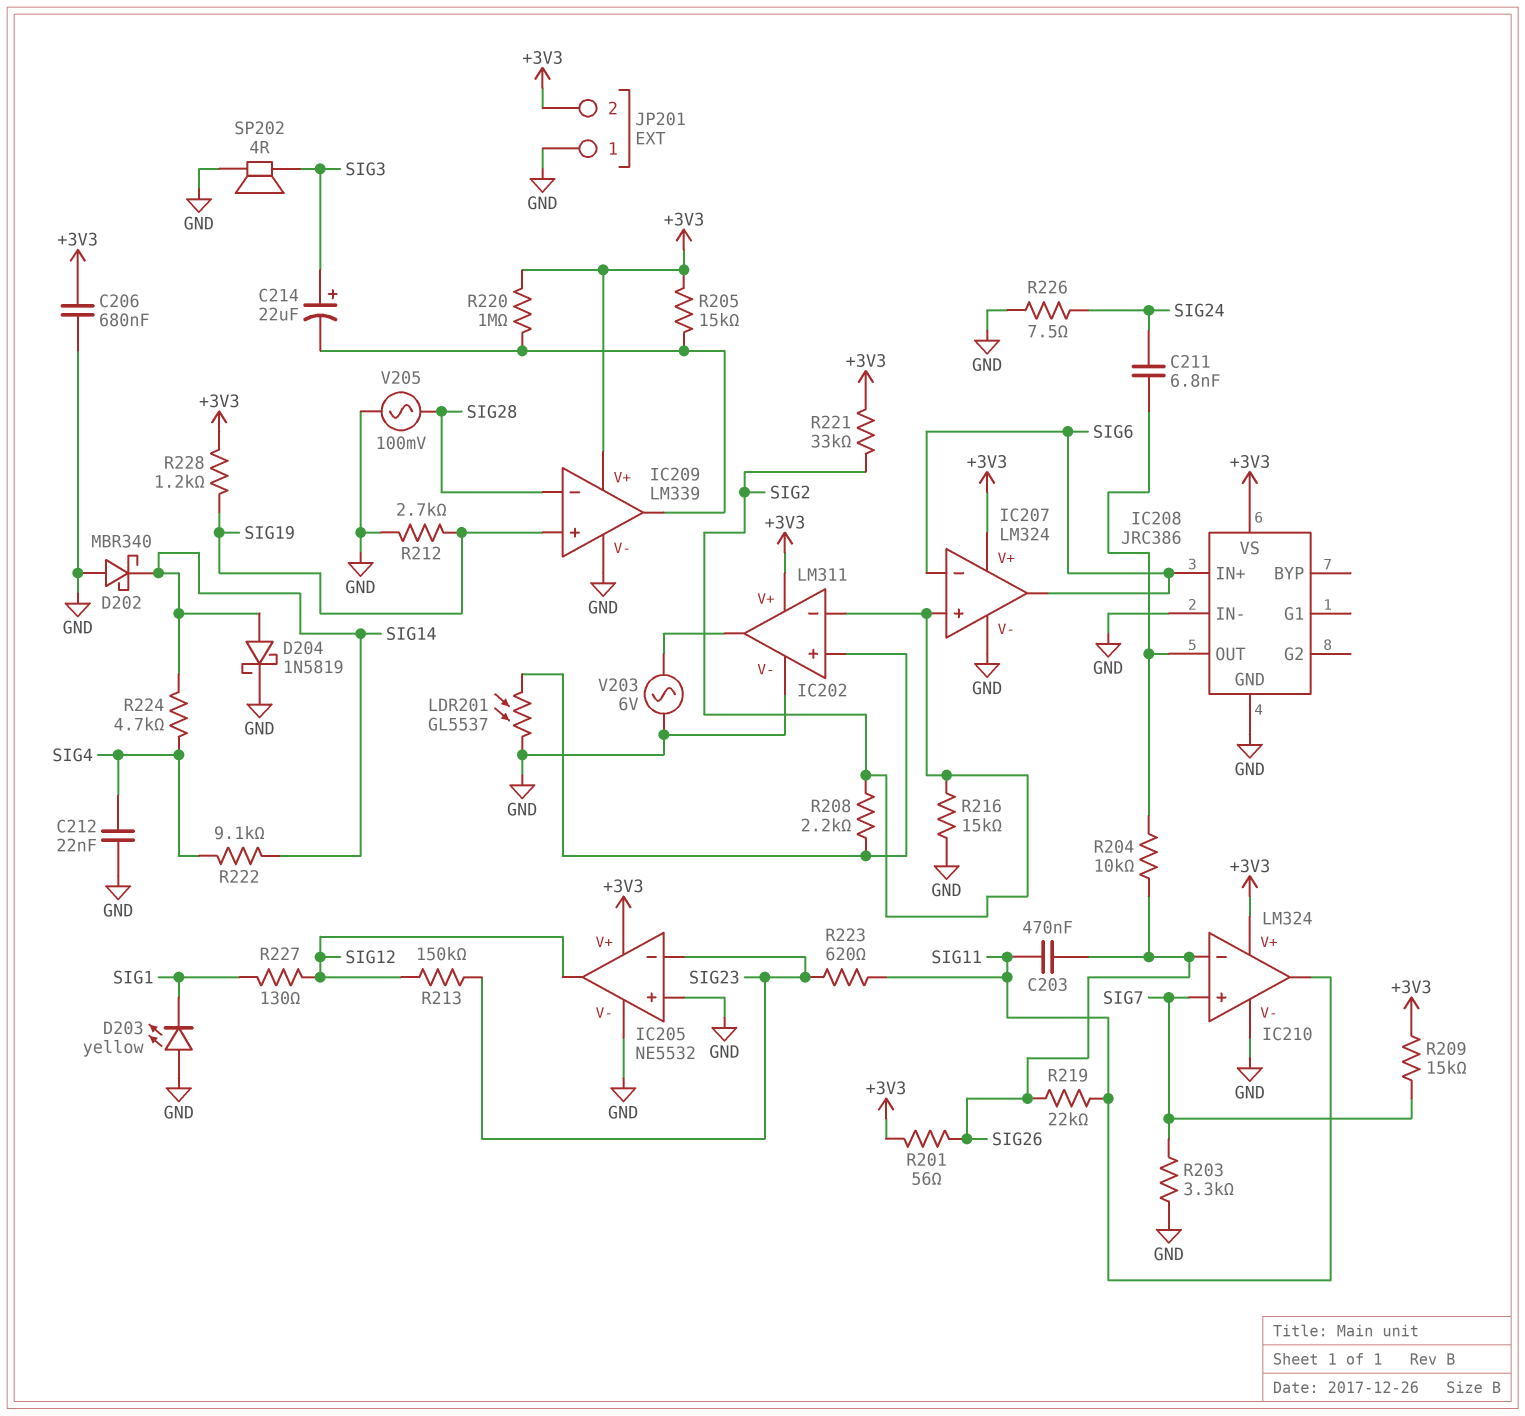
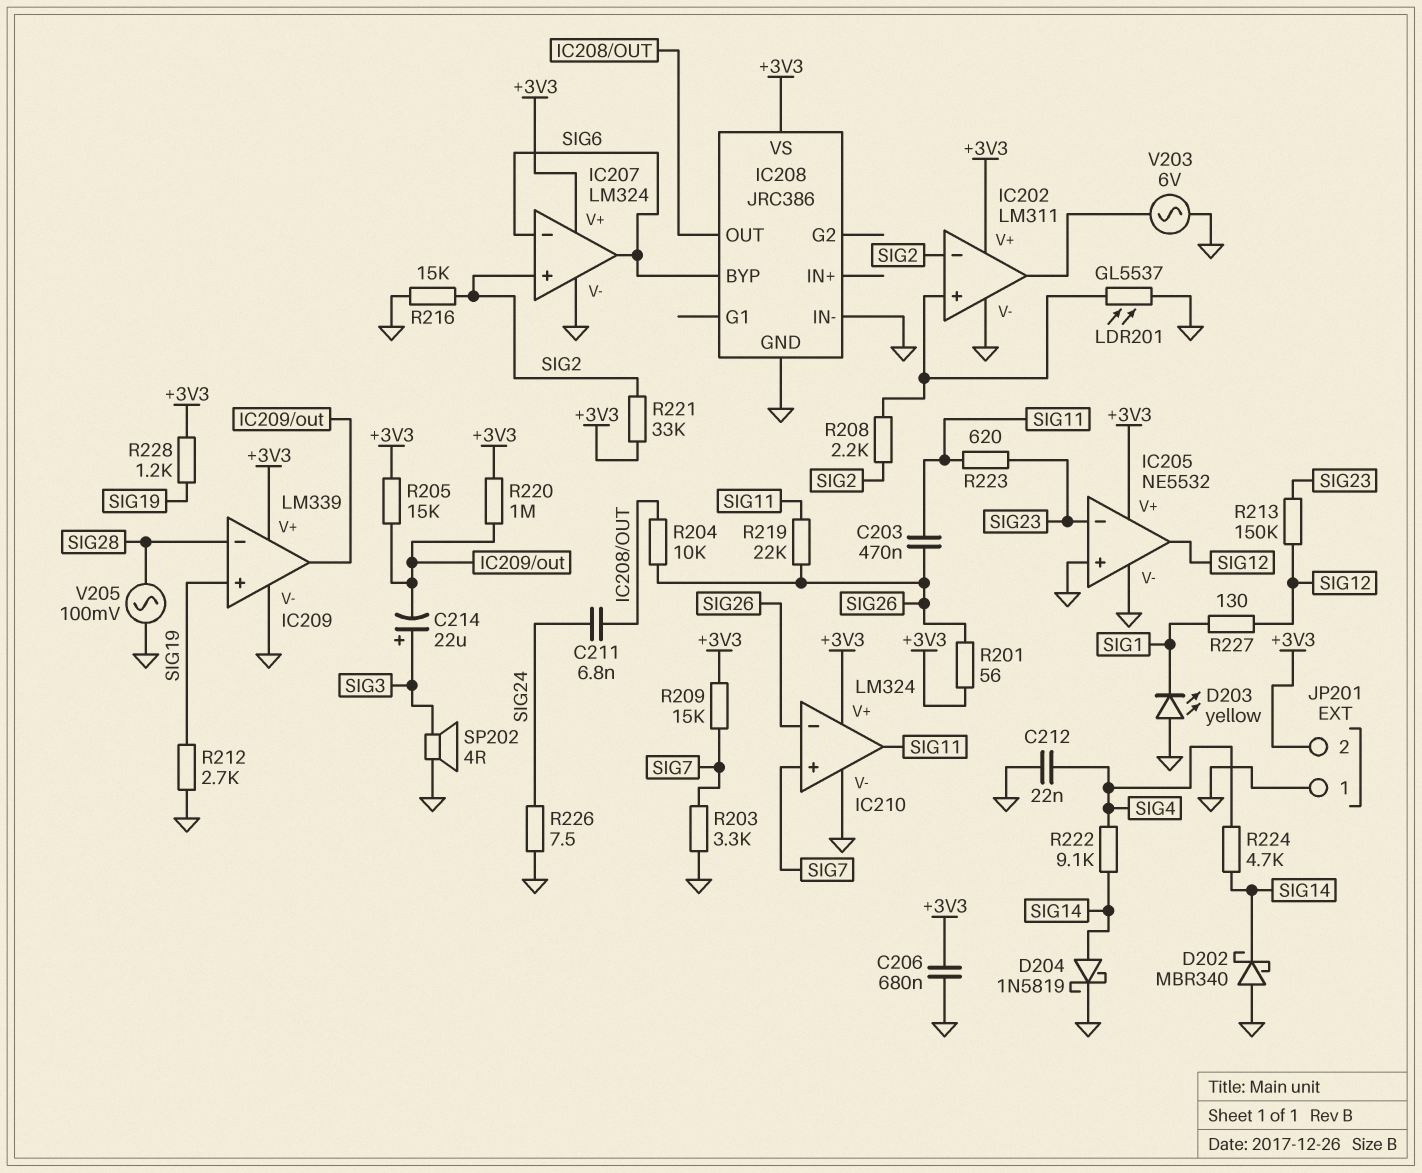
IC208 pin BYP: none -> SIG6
IC208 pin IN+: SIG6 -> none

